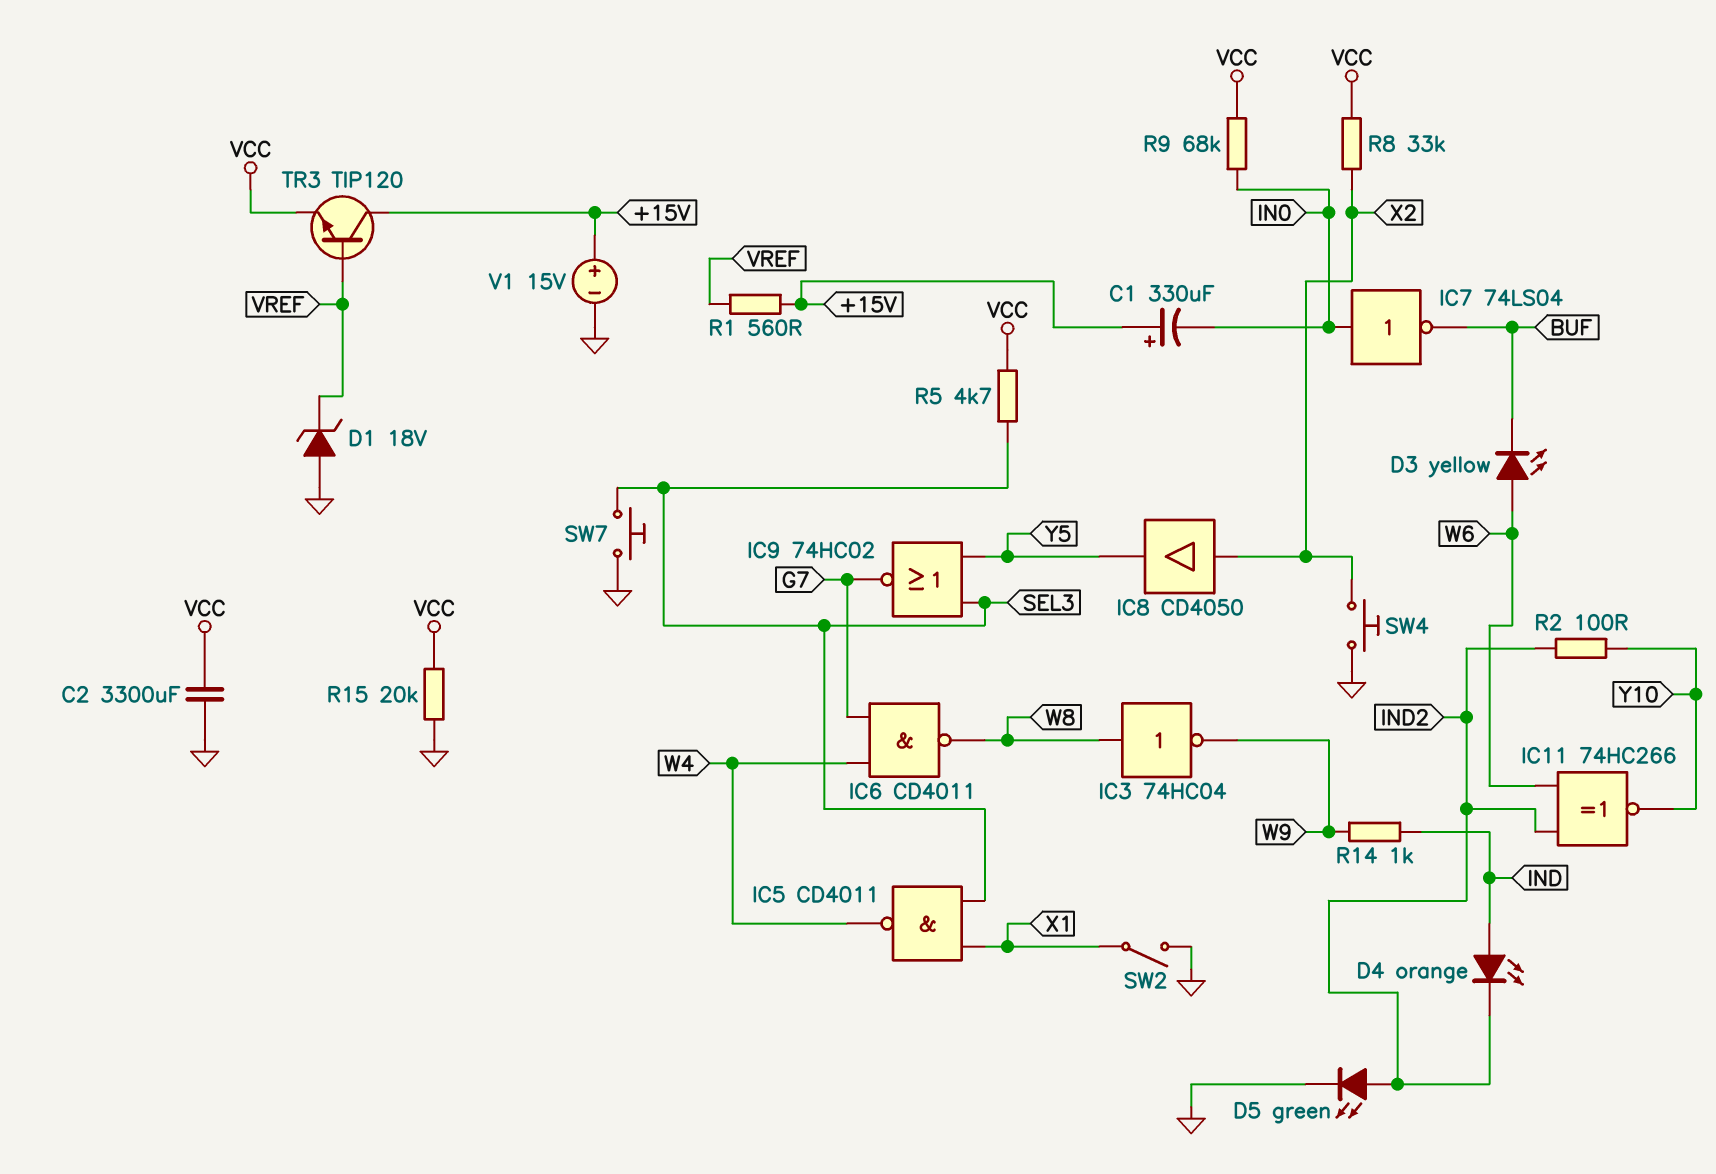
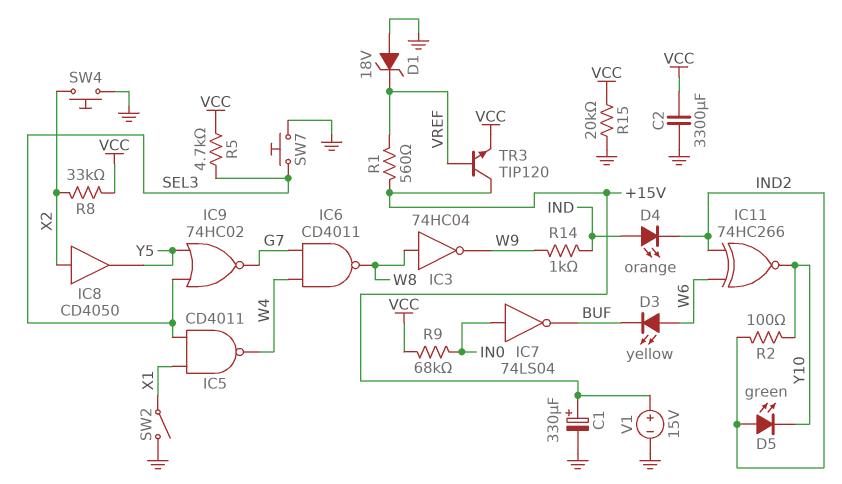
C1: 330uF (plus +15V, minus IN0) -> 330uF (plus +15V, minus GND)
D5: LED green (A IND2, K GND) -> LED green (A IND2, K Y10)

